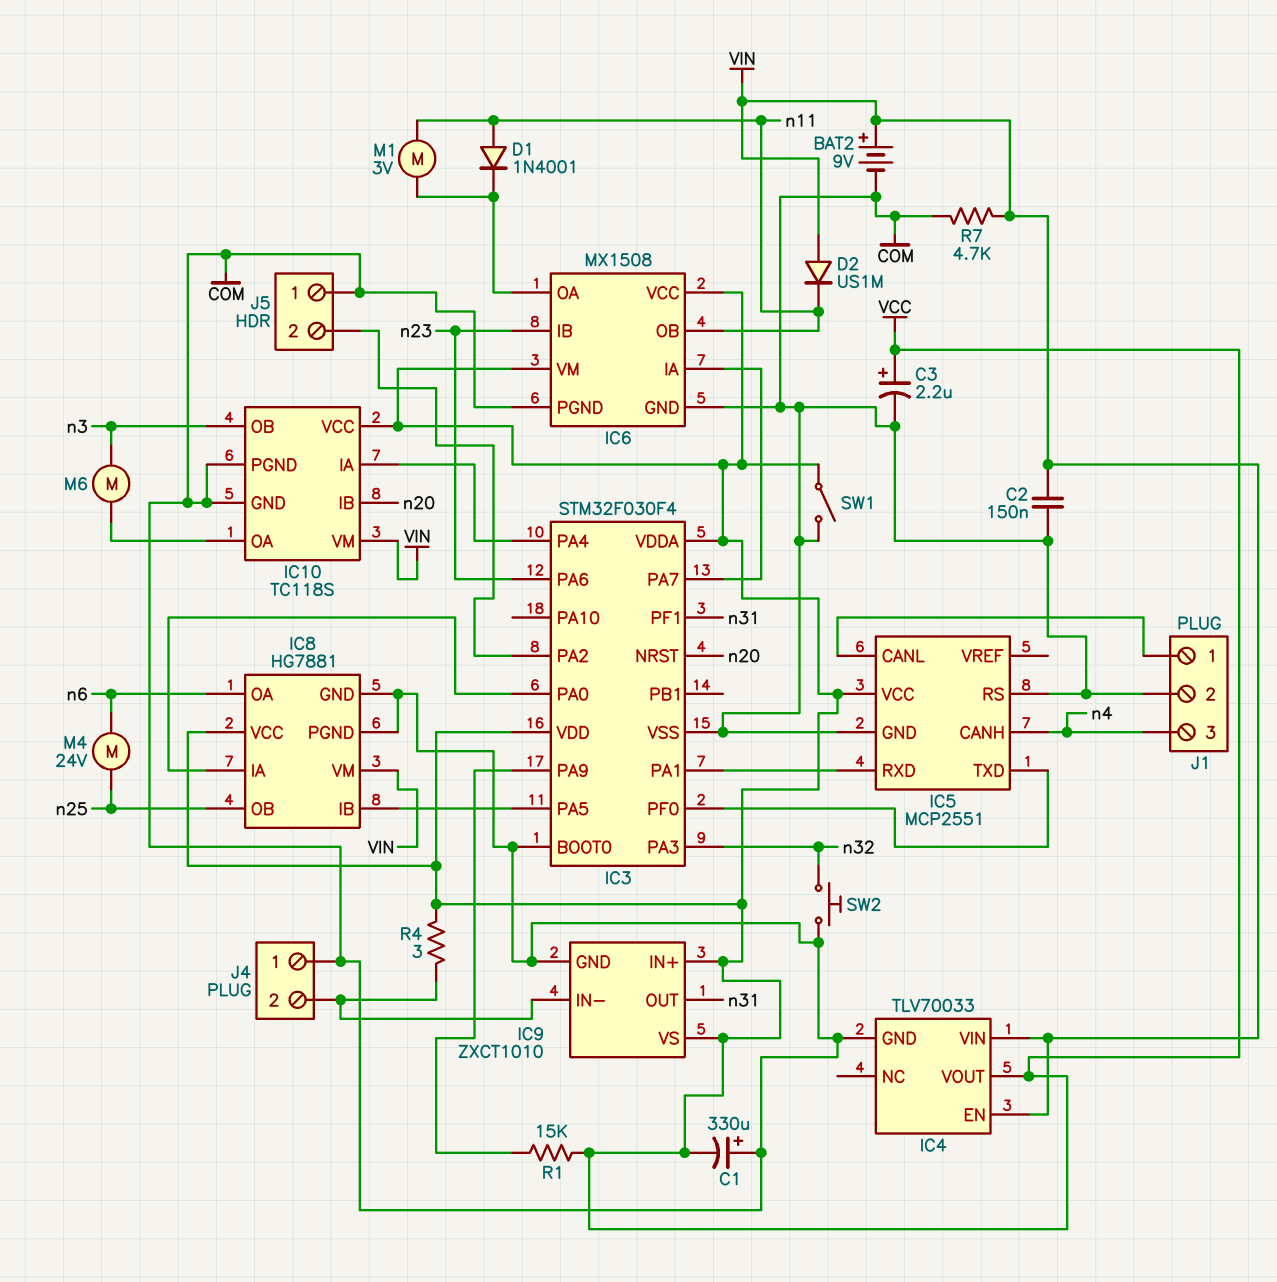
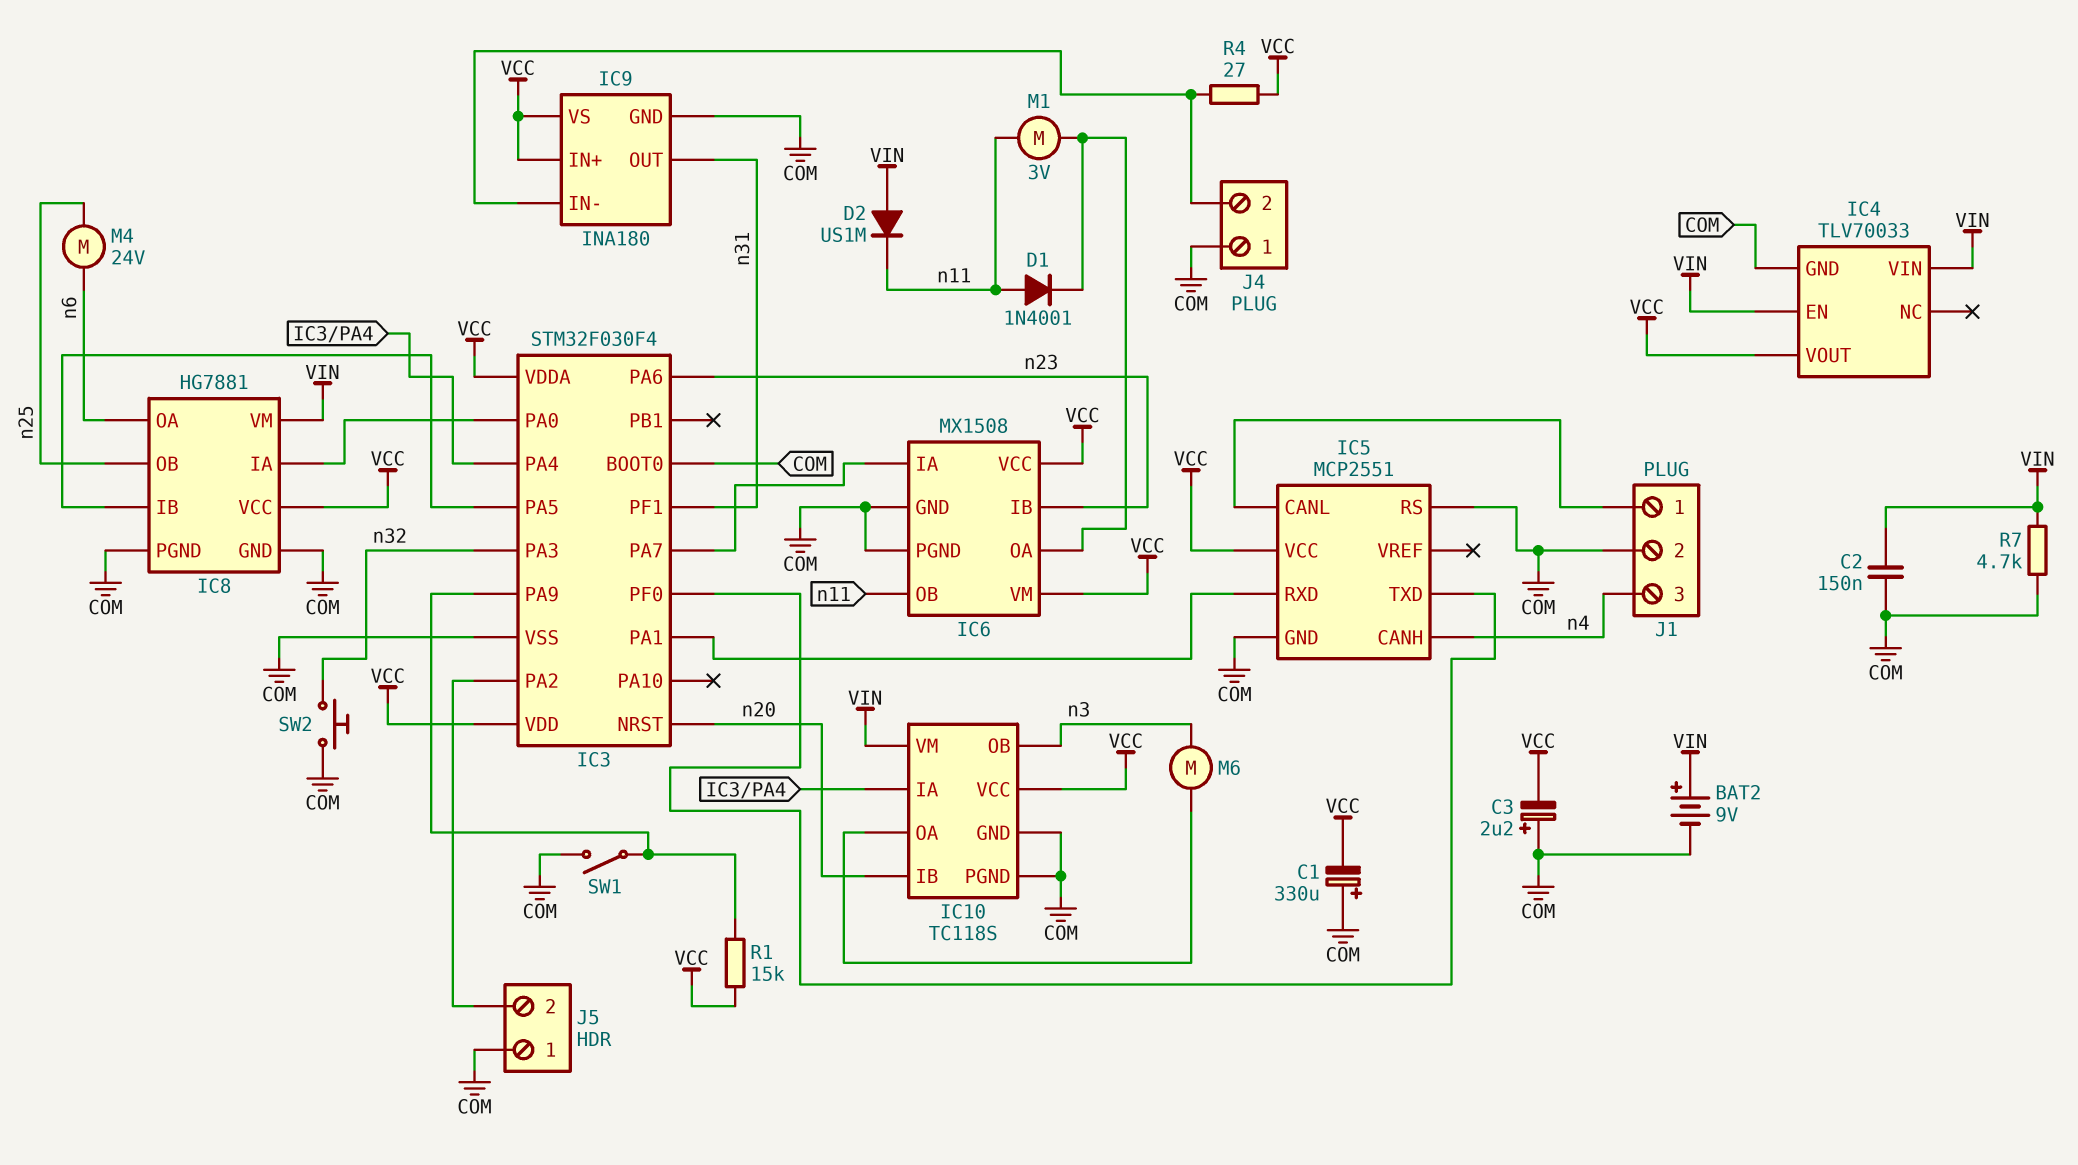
C3: 2.2uF (plus VCC, minus COM) -> 2.2uF (plus COM, minus VCC)
IC9: ZXCT1010 -> INA180
R4: 3 (IC9/IN-, VCC) -> 27 (IC9/IN-, VCC)
SW1: switch (COM, VCC) -> switch (COM, IC3/PA9)

